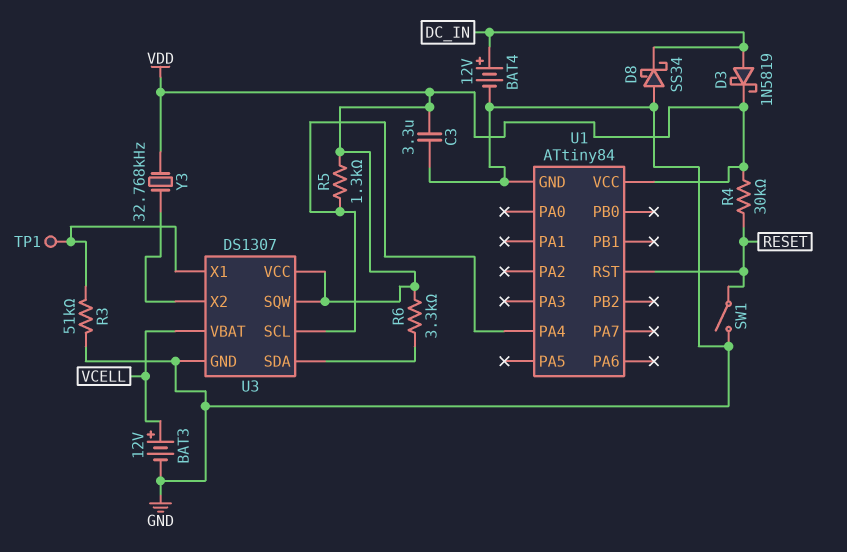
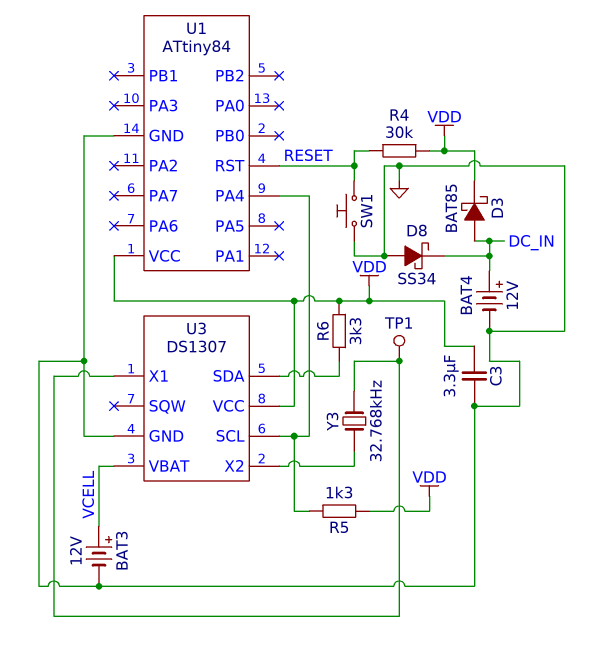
D3: schottky 1N5819 (A DC_IN, K VDD) -> schottky BAT85 (A DC_IN, K VDD)
R3: 51k (GND, U3/X1) -> none
SW1: switch (GND, RESET) -> button (GND, RESET)
U3 pin SQW: VDD -> none
Y3: 32.768kHz (U3/X2, VDD) -> 32.768kHz (U3/X1, U3/X2)

